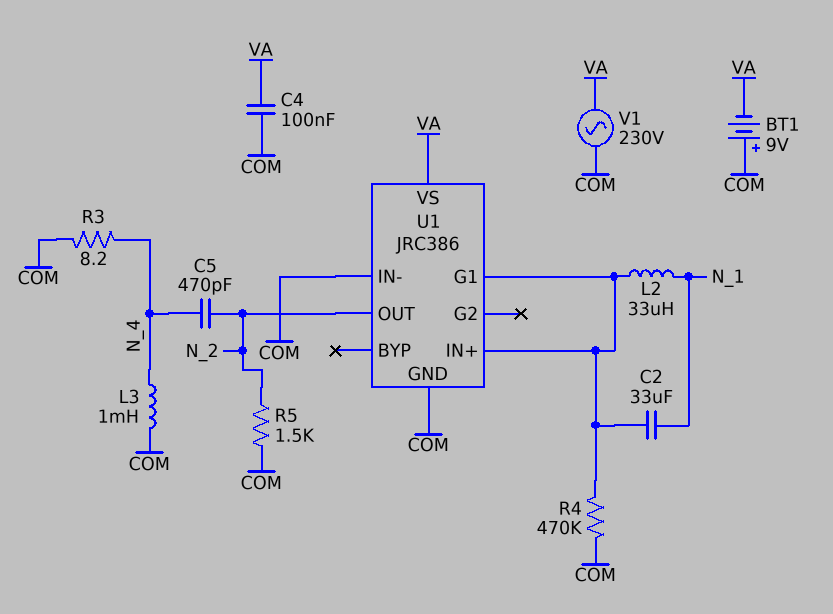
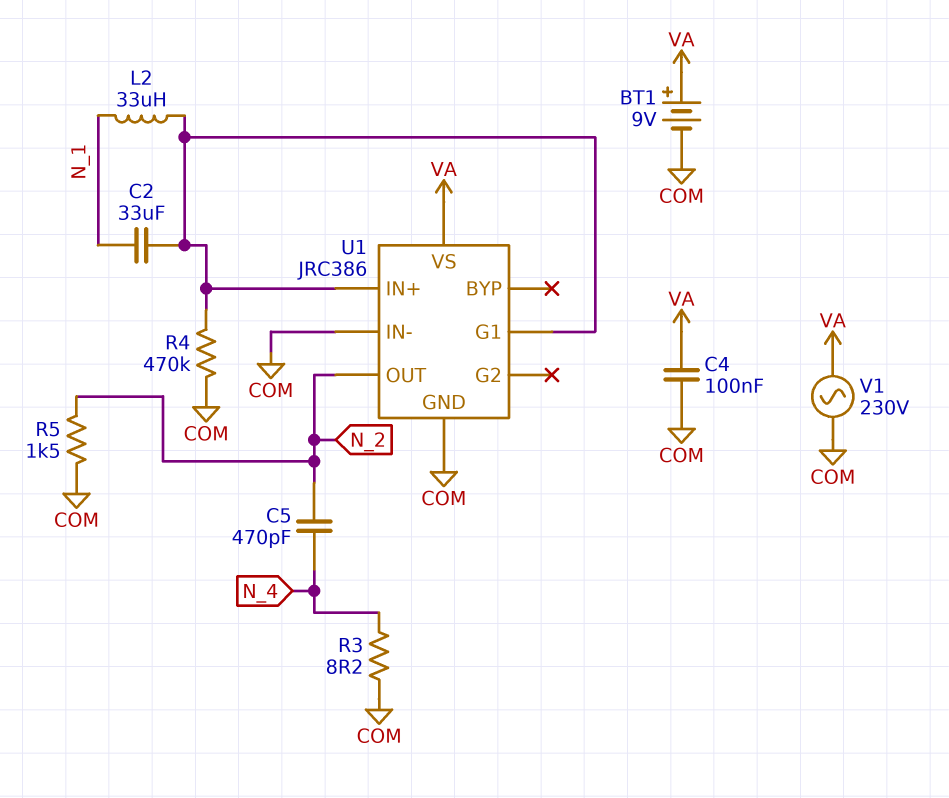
BT1: 9V (plus COM, minus VA) -> 9V (plus VA, minus COM)
L3: 1mH (COM, N_4) -> none

